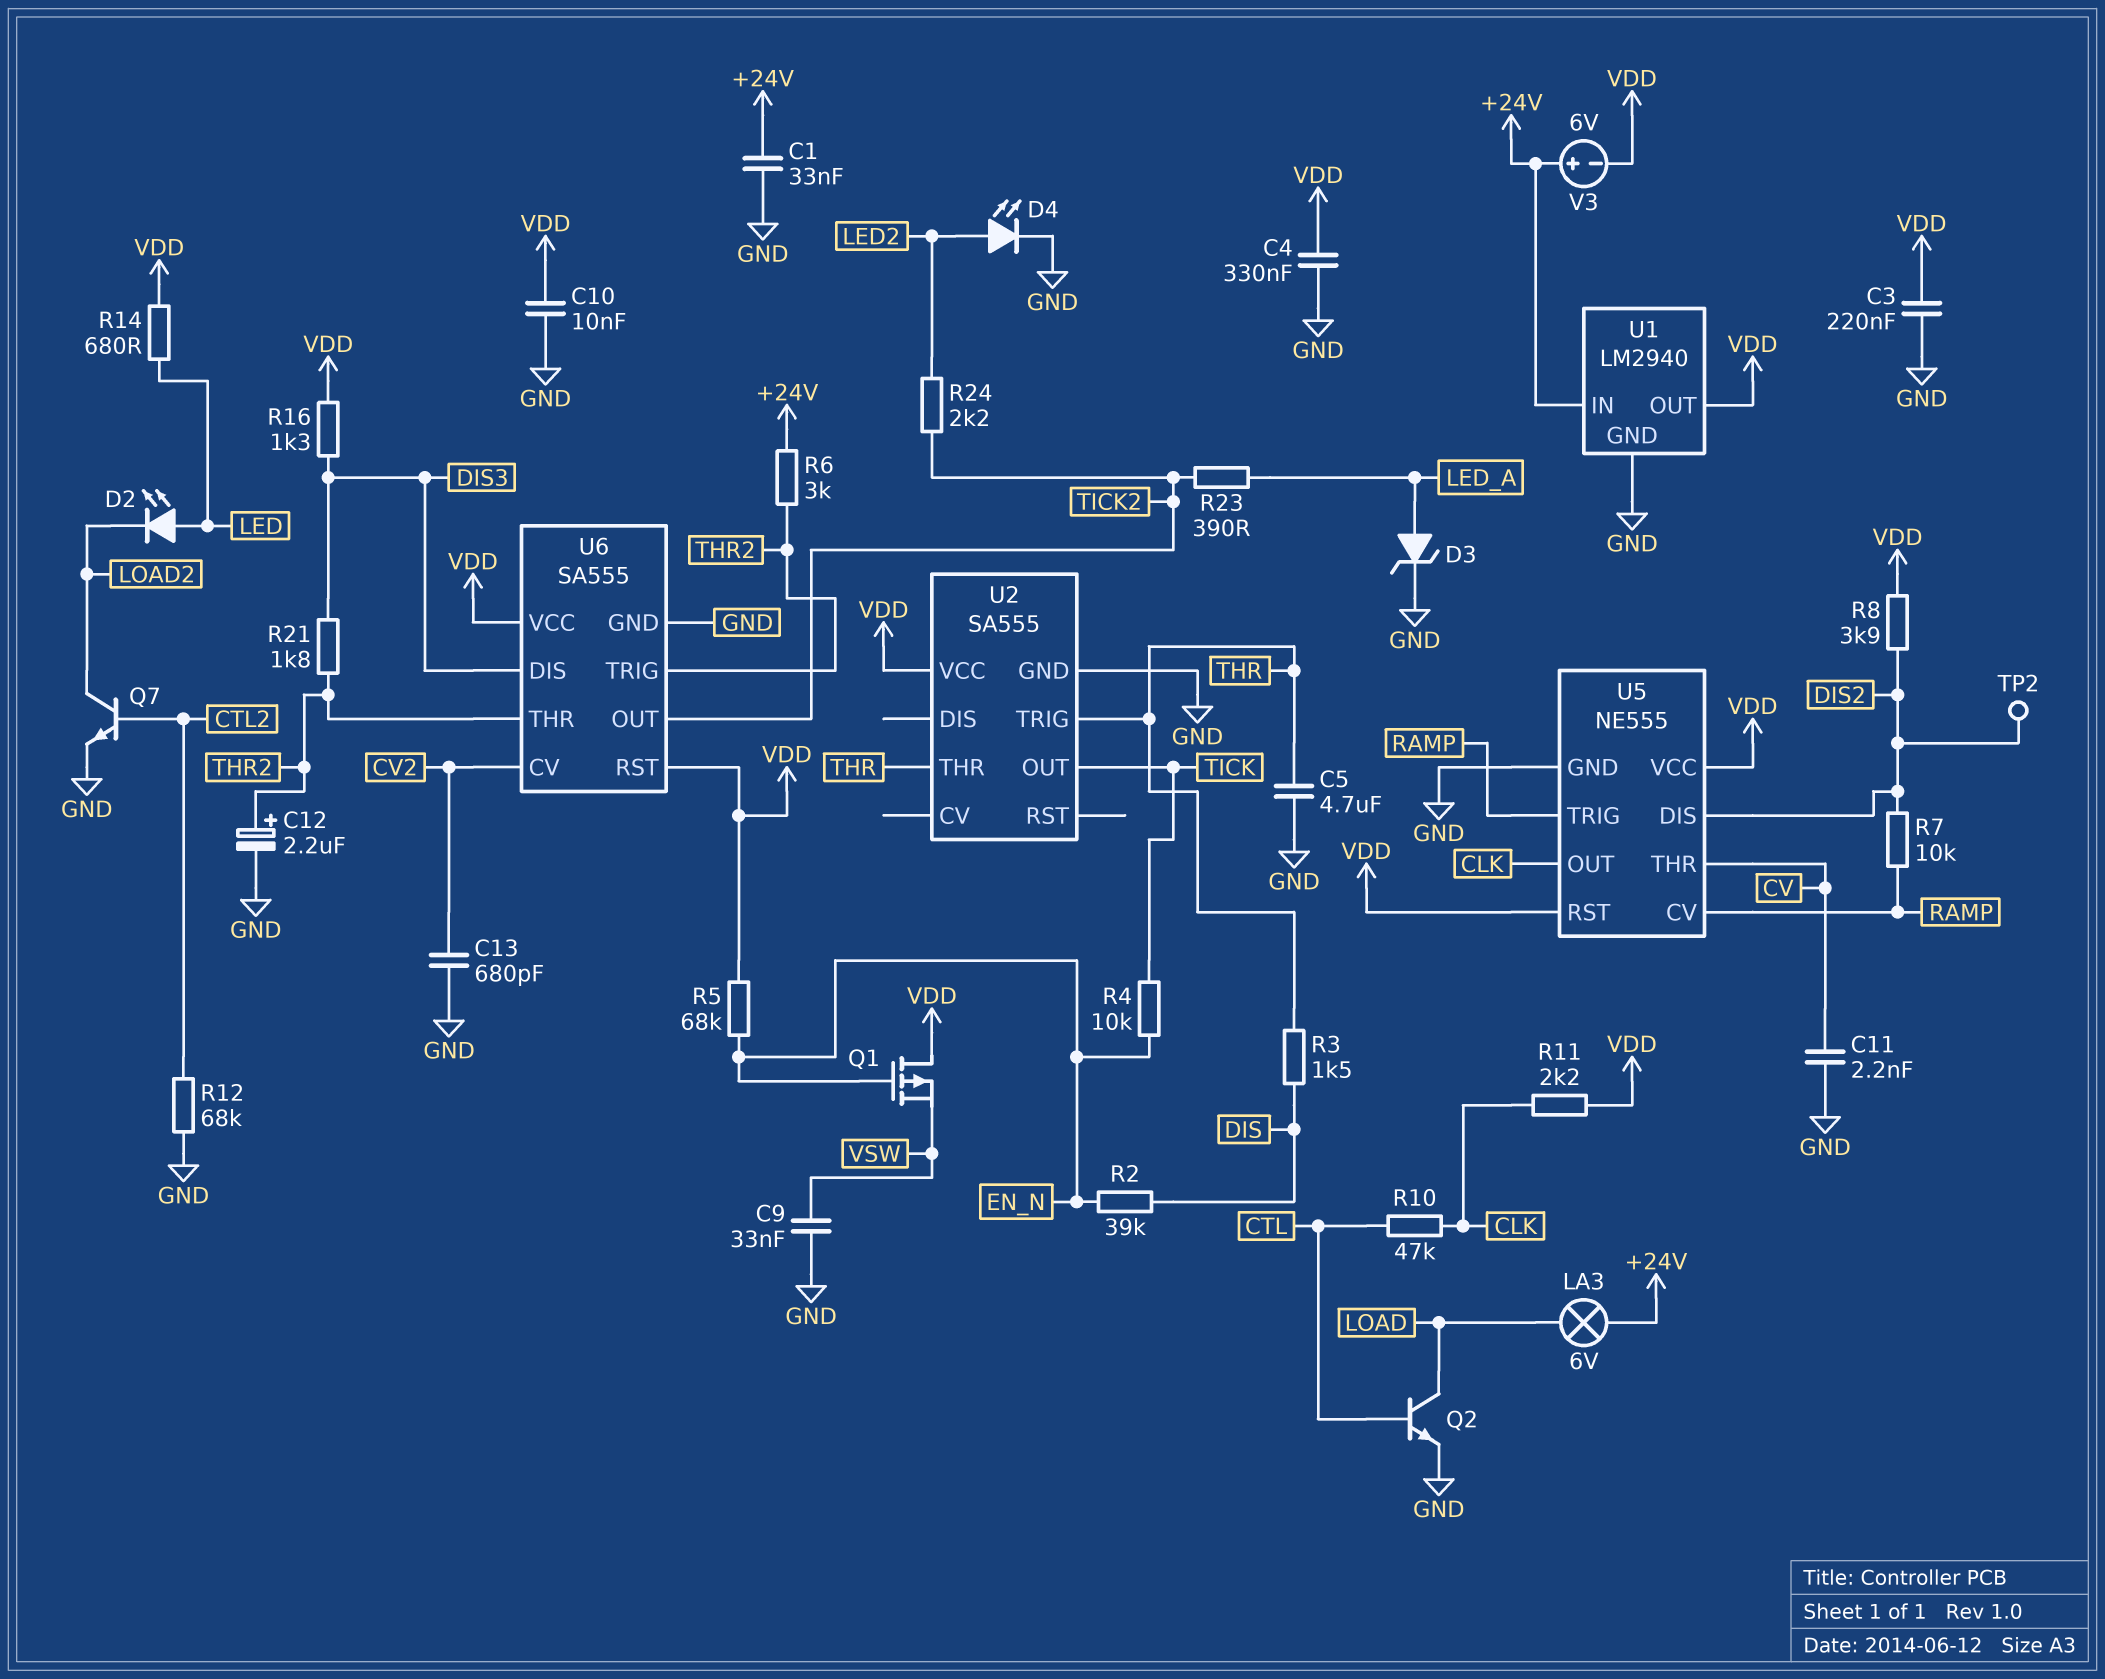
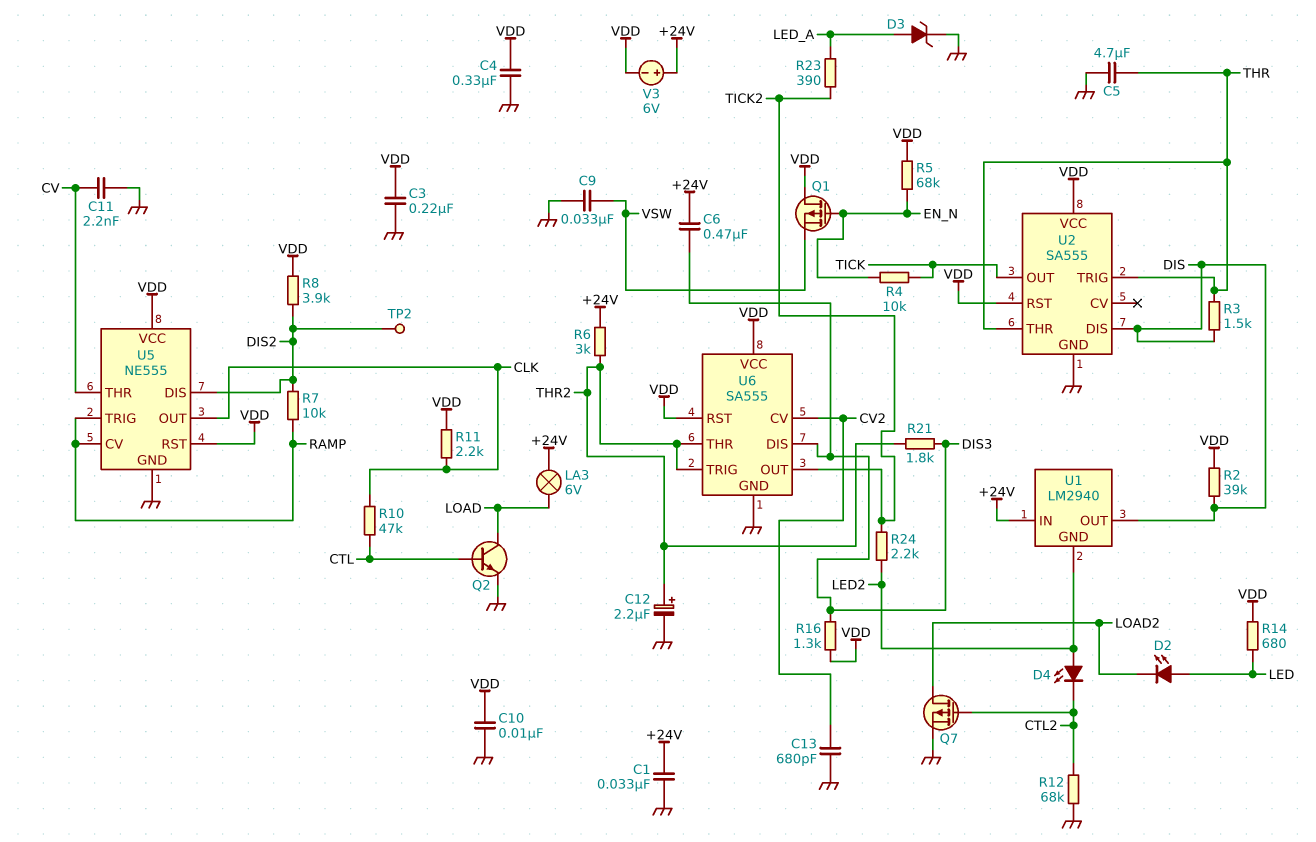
C6: none -> 470nF (+24V, DIS3)
D4: LED (A LED2, K GND) -> LED (A LED2, K CTL2)
Q7: NPN (B CTL2, C LOAD2, E GND) -> PMOS (G CTL2, D LOAD2, S GND)
R2: 39k (DIS, EN_N) -> 39k (DIS, VDD)
U1 pin GND: GND -> LED2
U1 pin OUT: VDD -> DIS
U2 pin DIS: none -> DIS
U2 pin RST: none -> VDD

